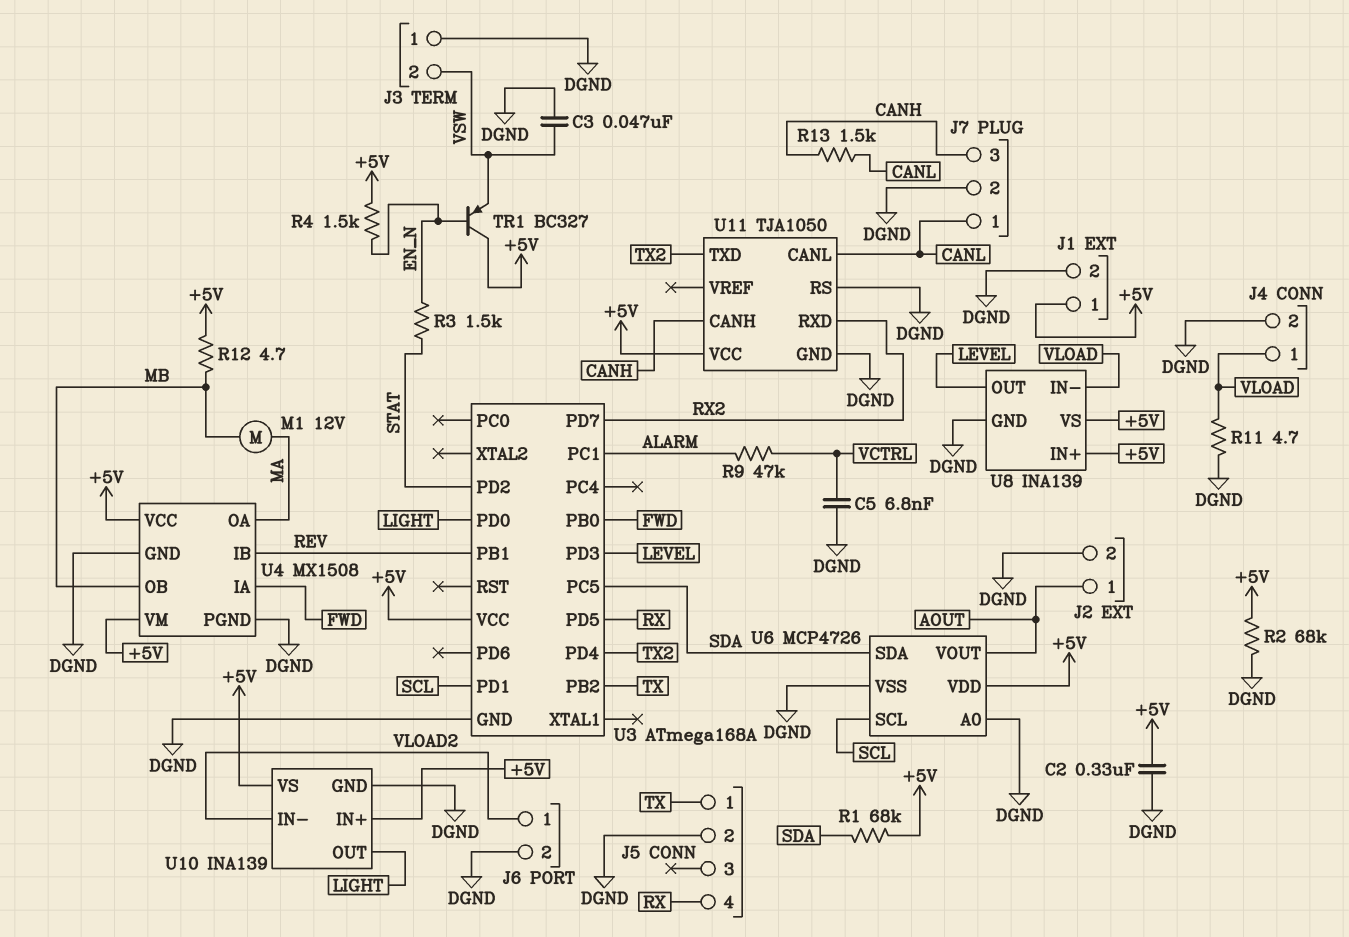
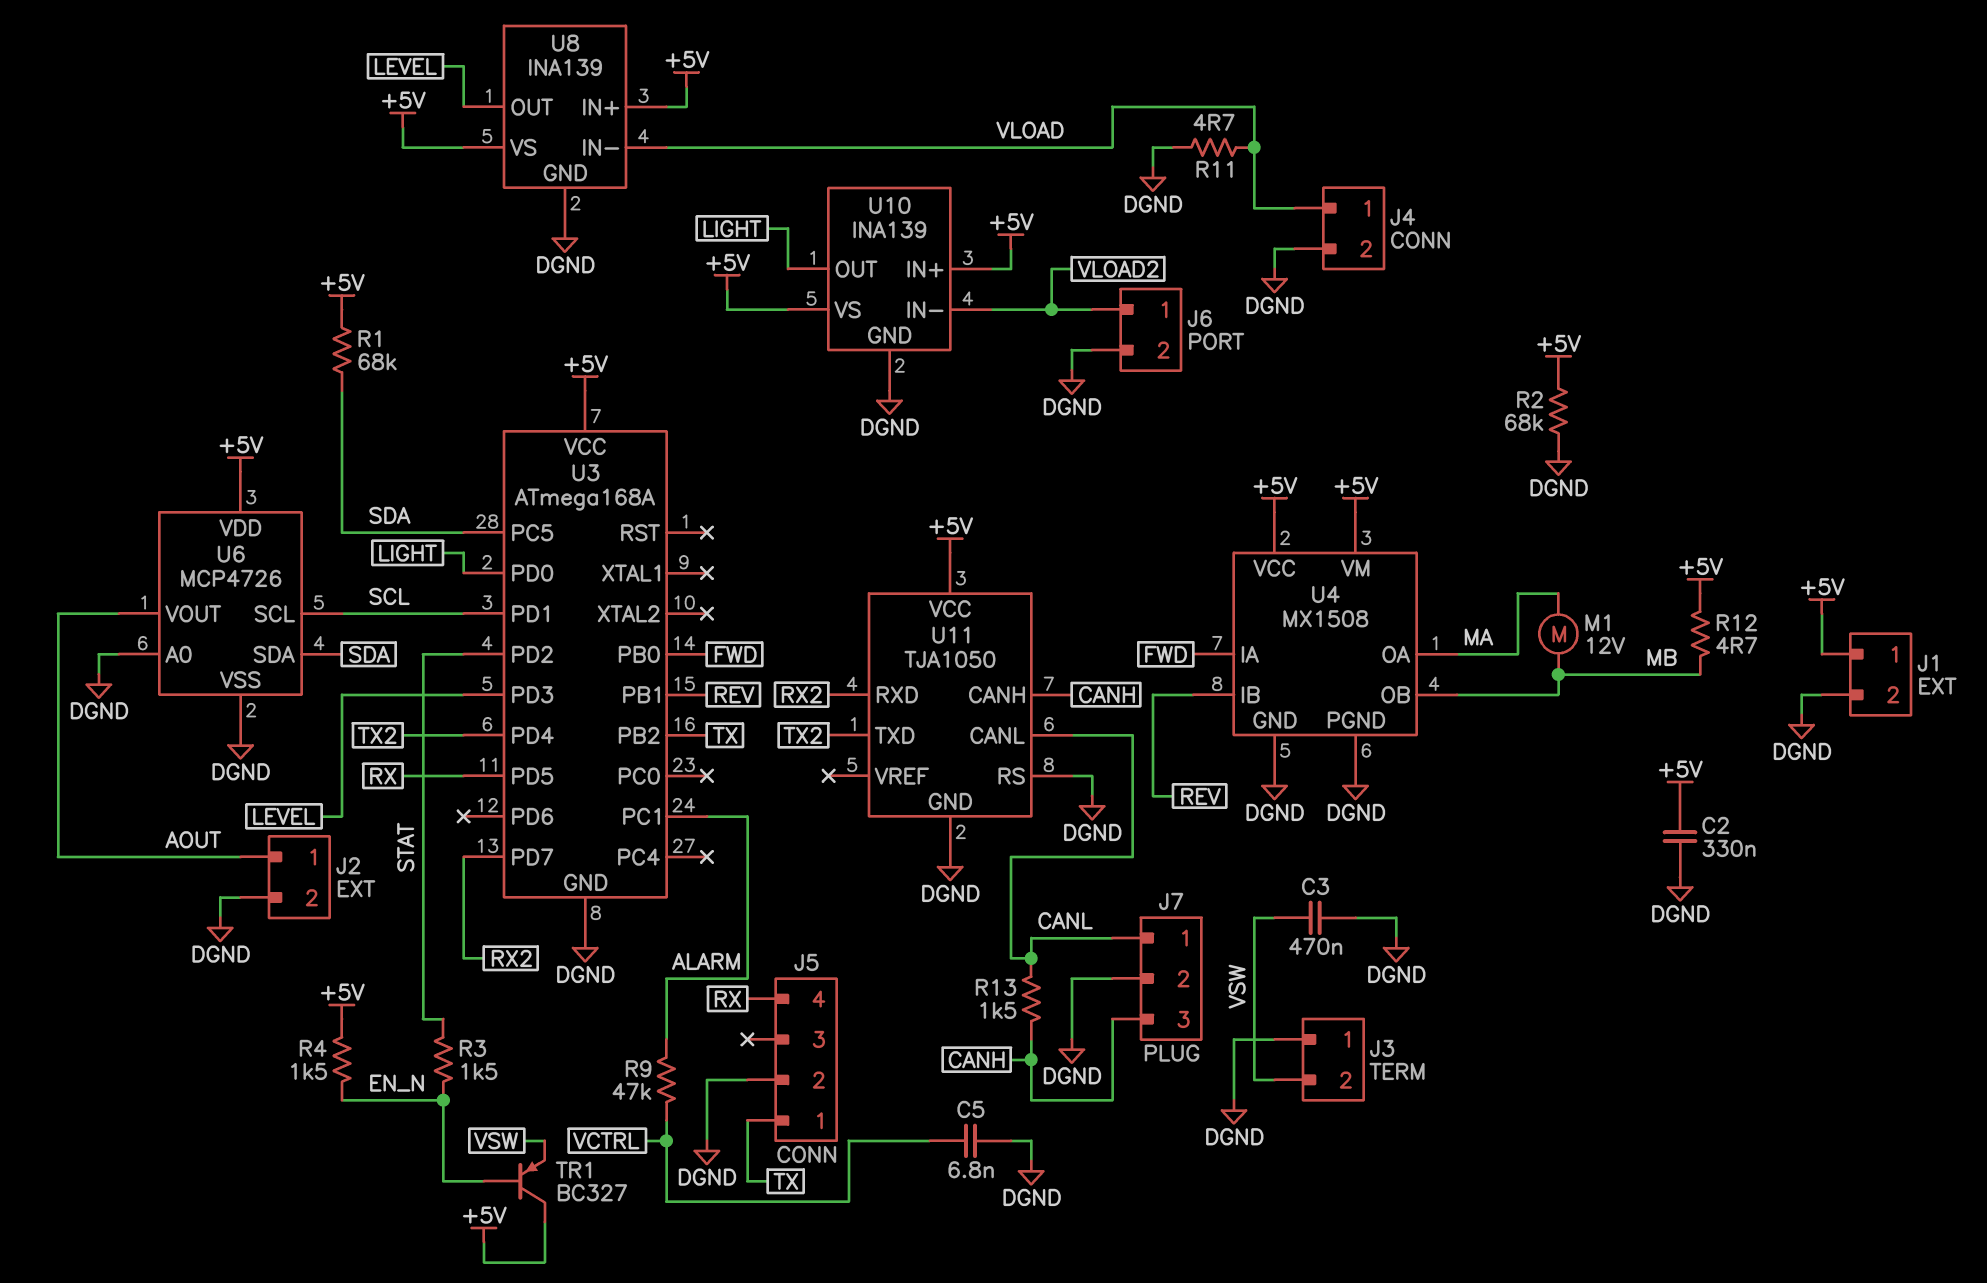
C3: 47nF (DGND, VSW) -> 470nF (DGND, VSW)

